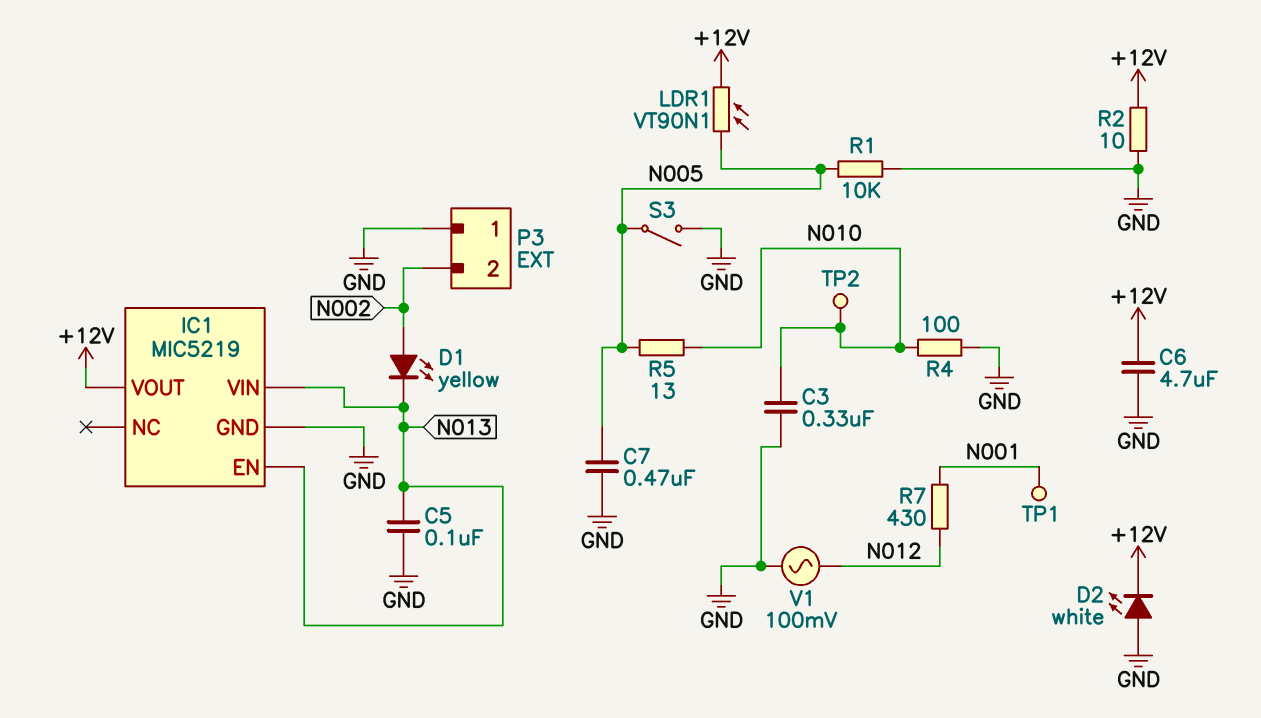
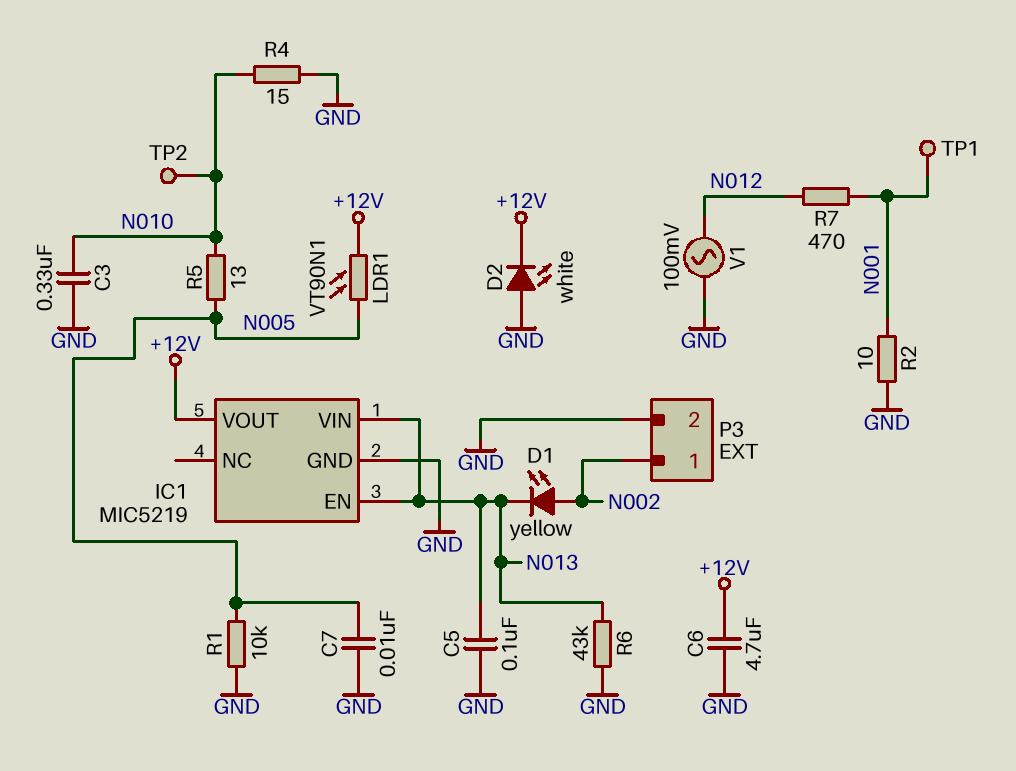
C7: 470nF (GND, N005) -> 10nF (GND, N005)
P3 pin 1: GND -> N002
P3 pin 2: N002 -> GND
R2: 10 (+12V, GND) -> 10 (GND, N001)
R4: 100 (GND, N010) -> 15 (GND, N010)
R6: none -> 43k (GND, N013)
R7: 430 (N001, N012) -> 470 (N001, N012)
S3: switch (GND, N005) -> none

